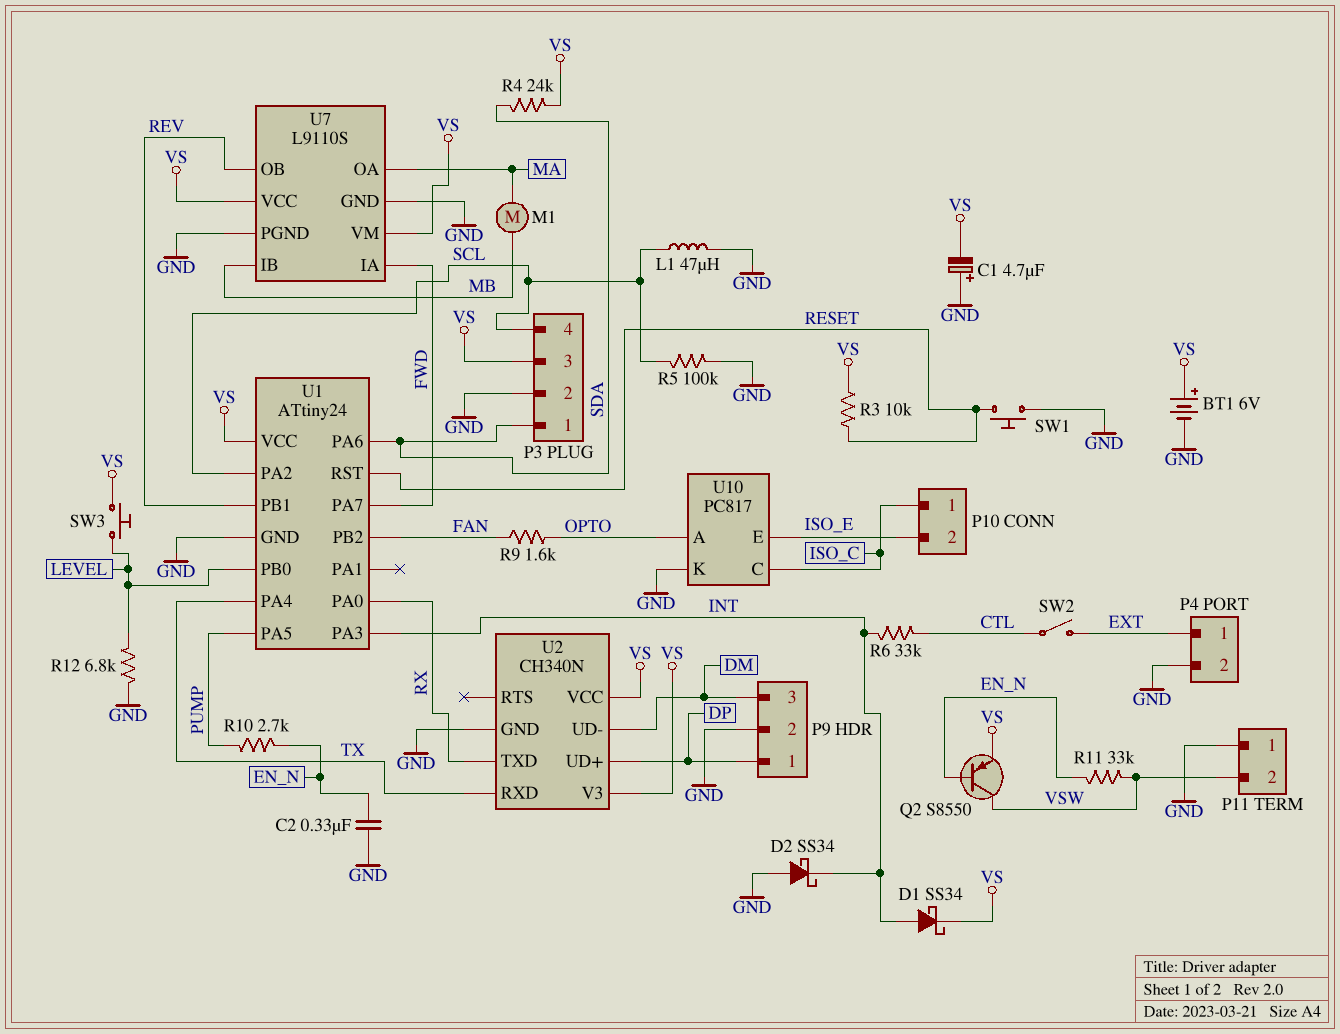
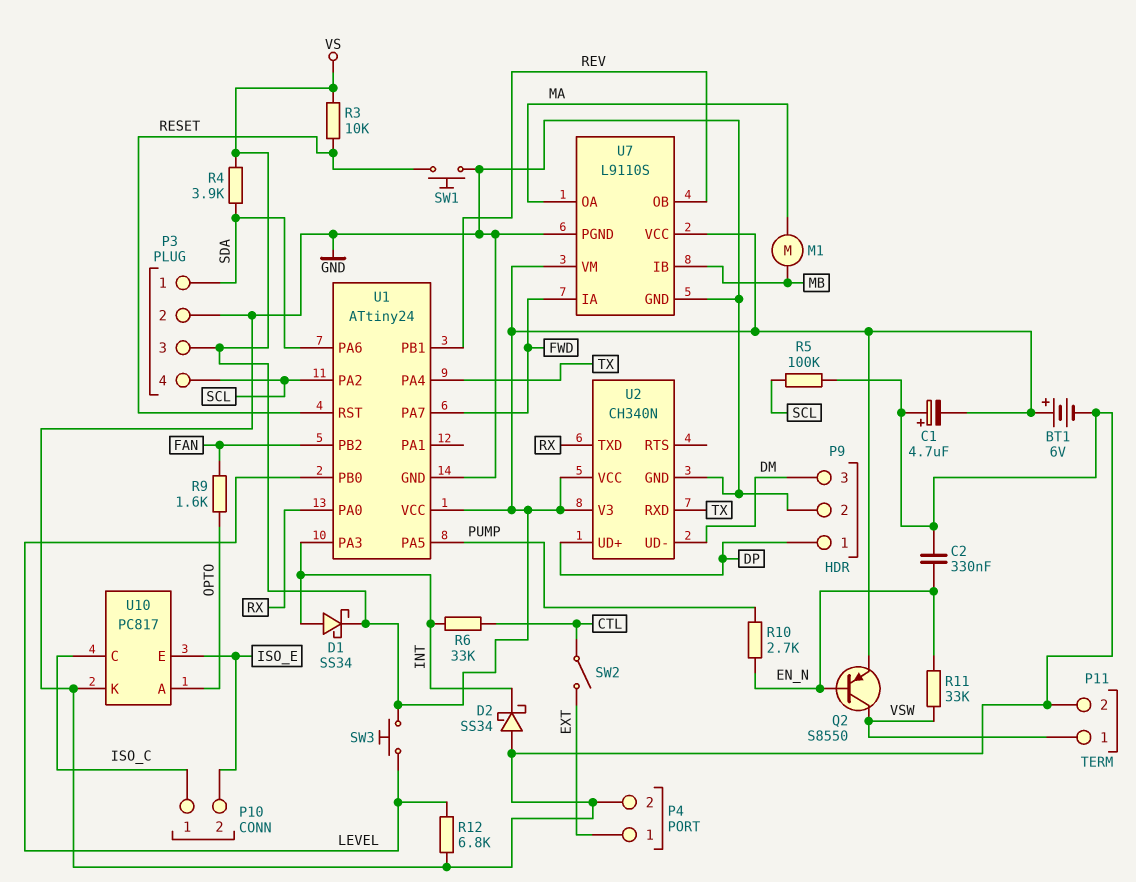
L1: 47uH (GND, SCL) -> none
P11 pin 1: GND -> VSW
P11 pin 2: VSW -> GND
R4: 24k (SDA, VS) -> 3.9k (SDA, VS)

